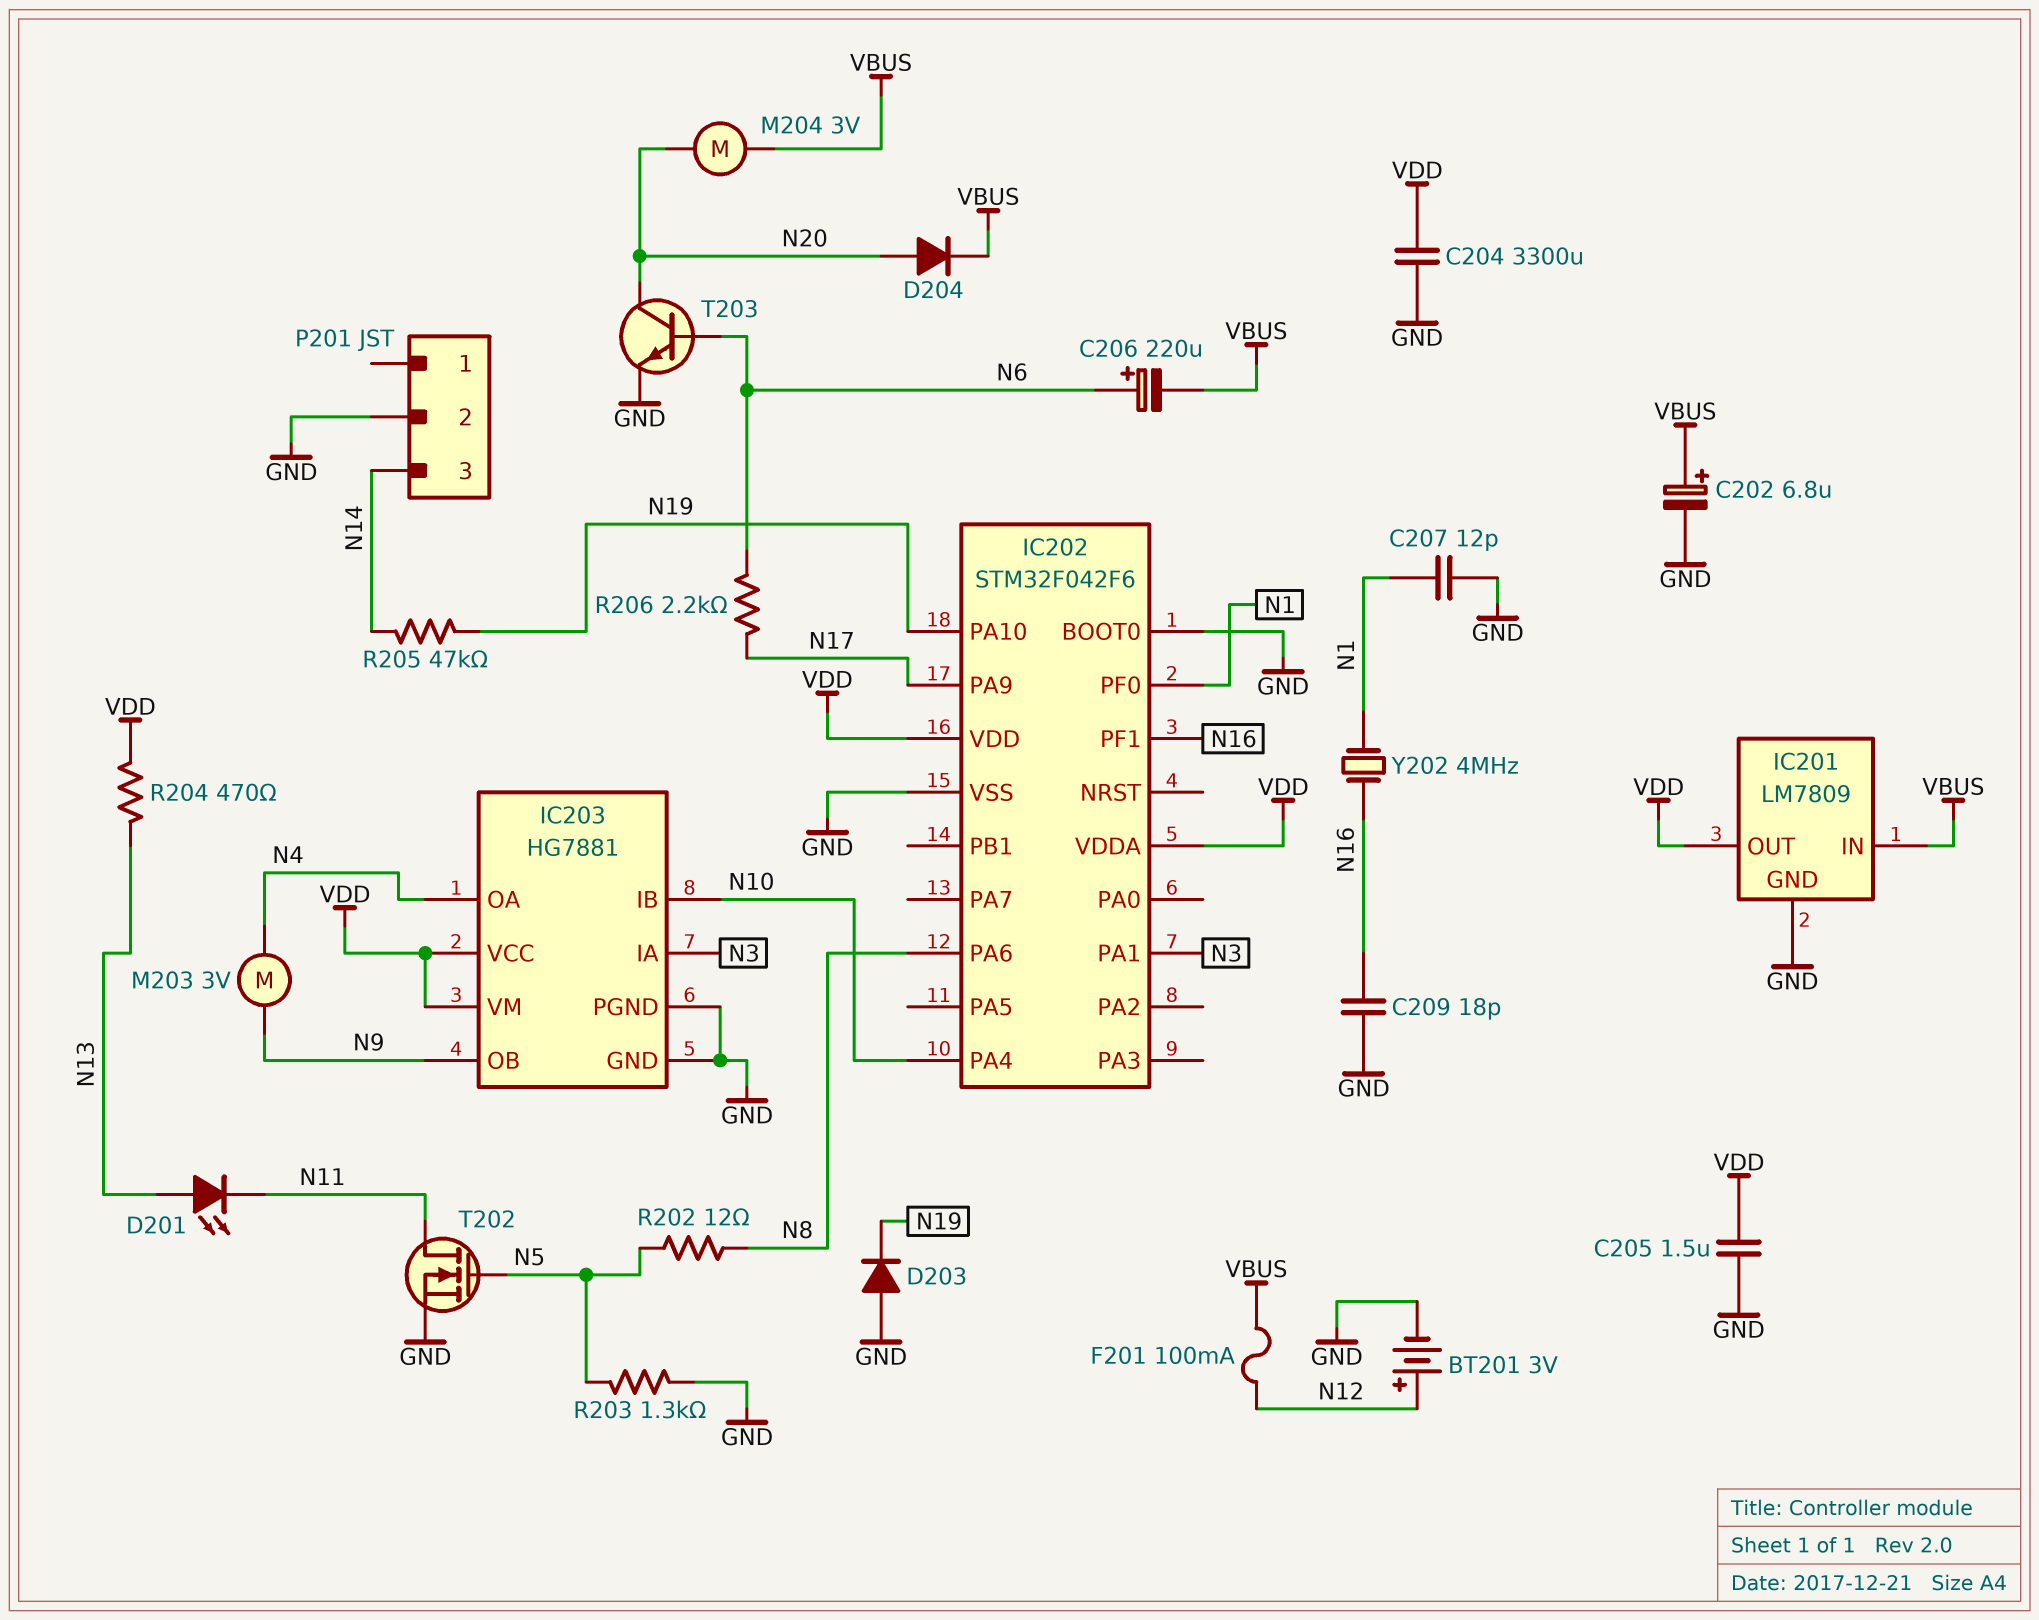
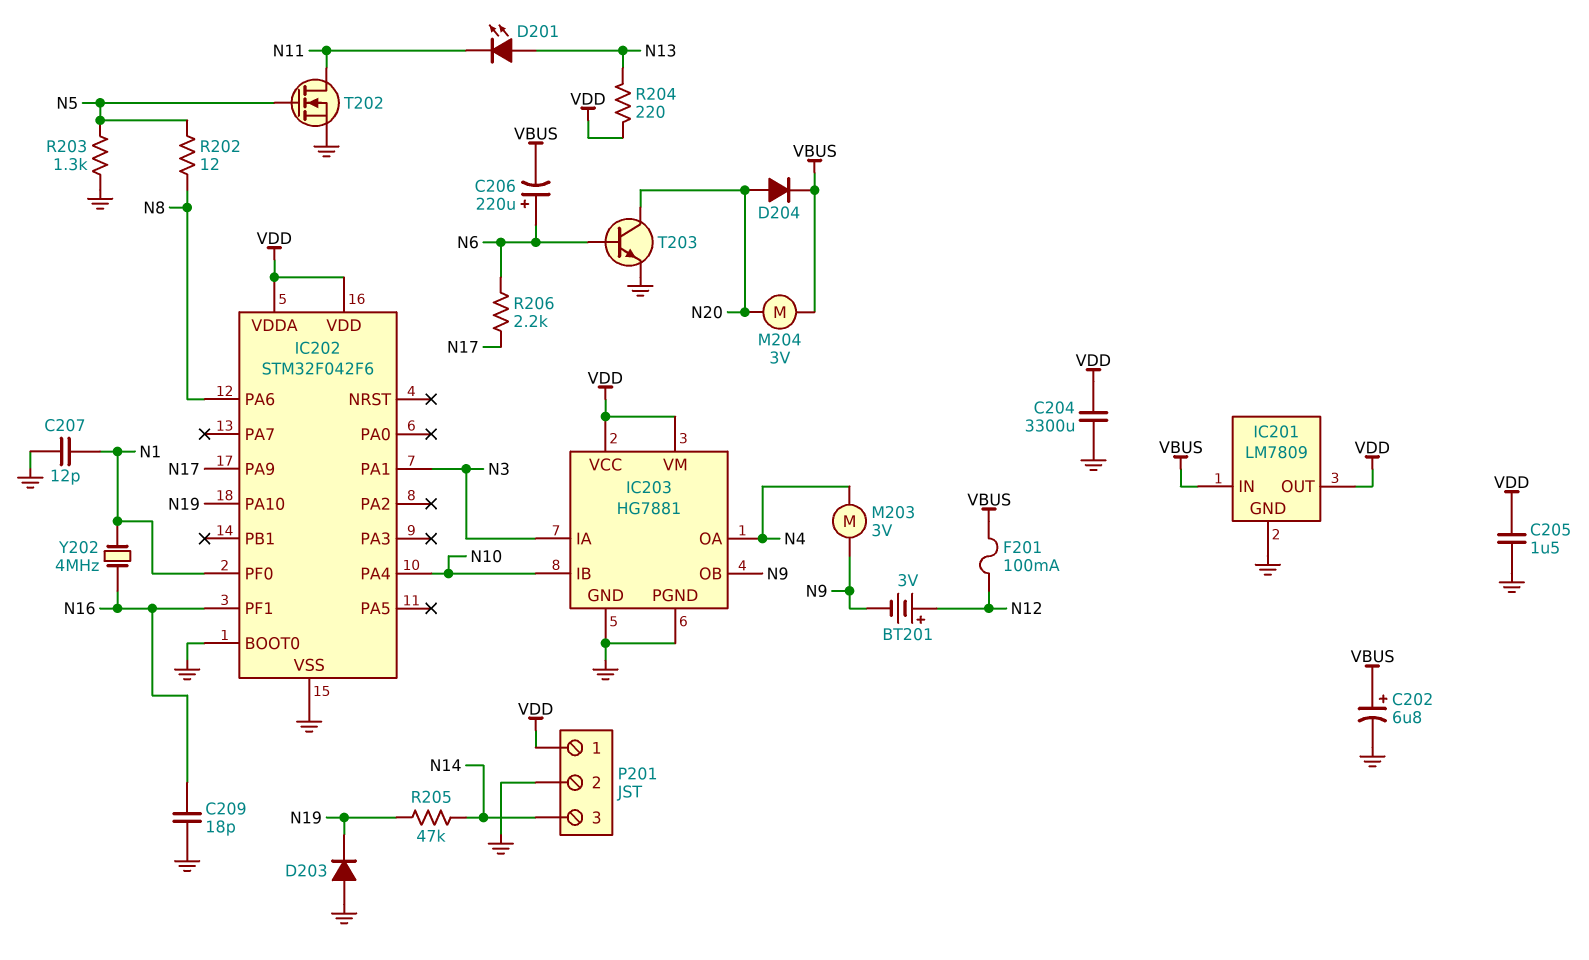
BT201: 3V (plus N12, minus GND) -> 3V (plus N12, minus N9)
P201 pin 1: none -> VDD
R204: 470 (N13, VDD) -> 220 (N13, VDD)

